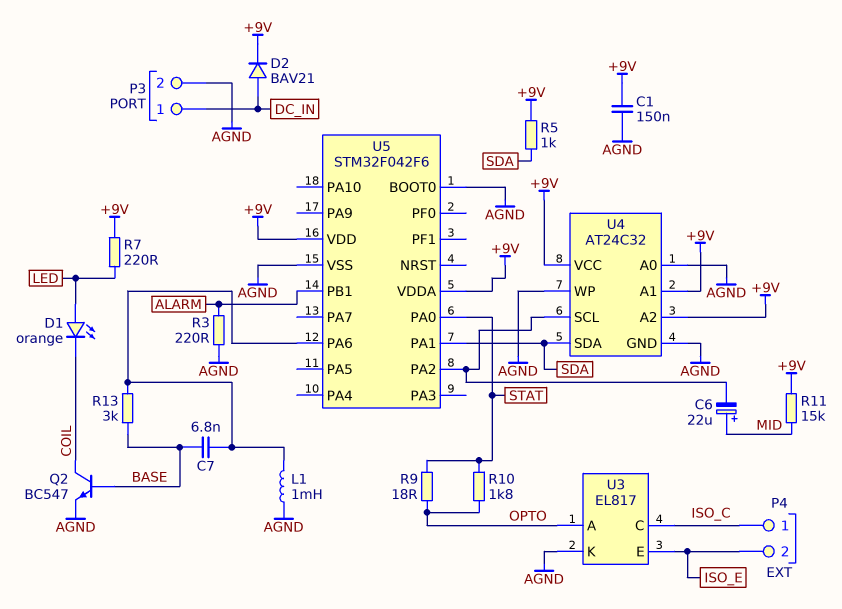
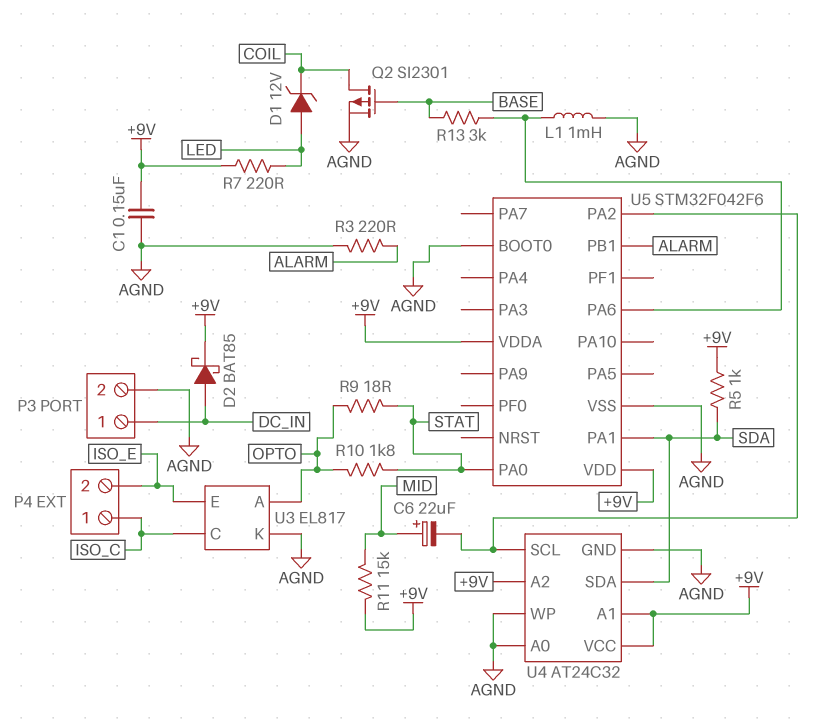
C7: 6.8nF (BASE, U5/PA6) -> none
D1: LED orange (A LED, K COIL) -> zener 12V (A LED, K COIL)
D2: diode BAV21 (A DC_IN, K +9V) -> schottky BAT85 (A DC_IN, K +9V)
Q2: NPN BC547 (B BASE, C COIL, E AGND) -> PMOS SI2301 (G BASE, D COIL, S AGND)

